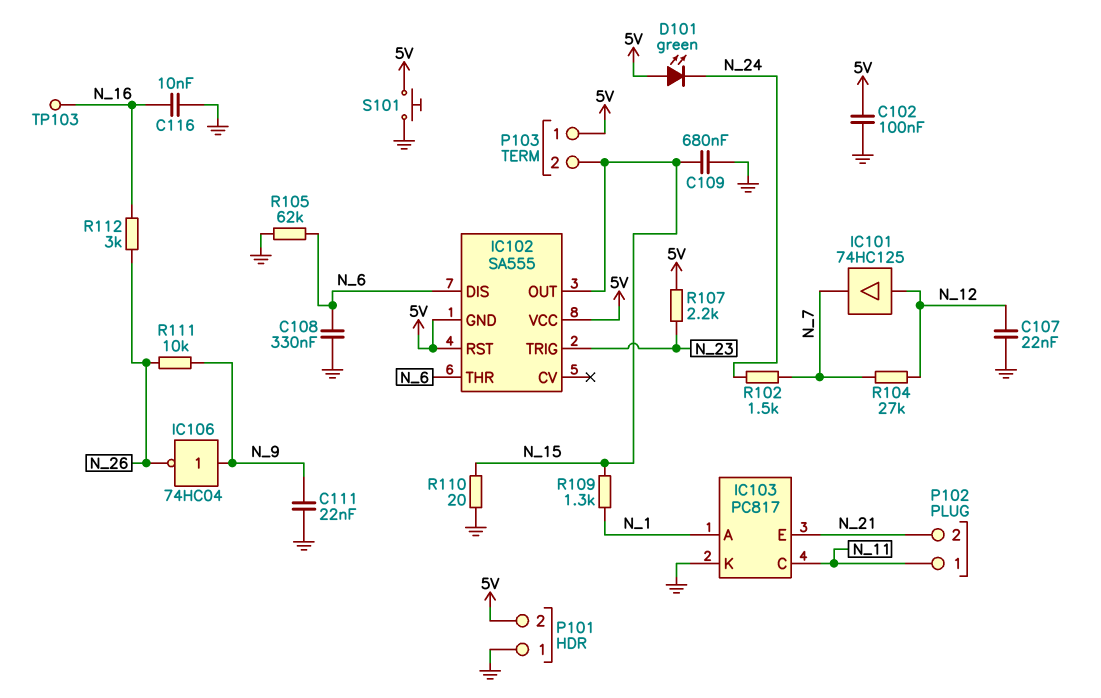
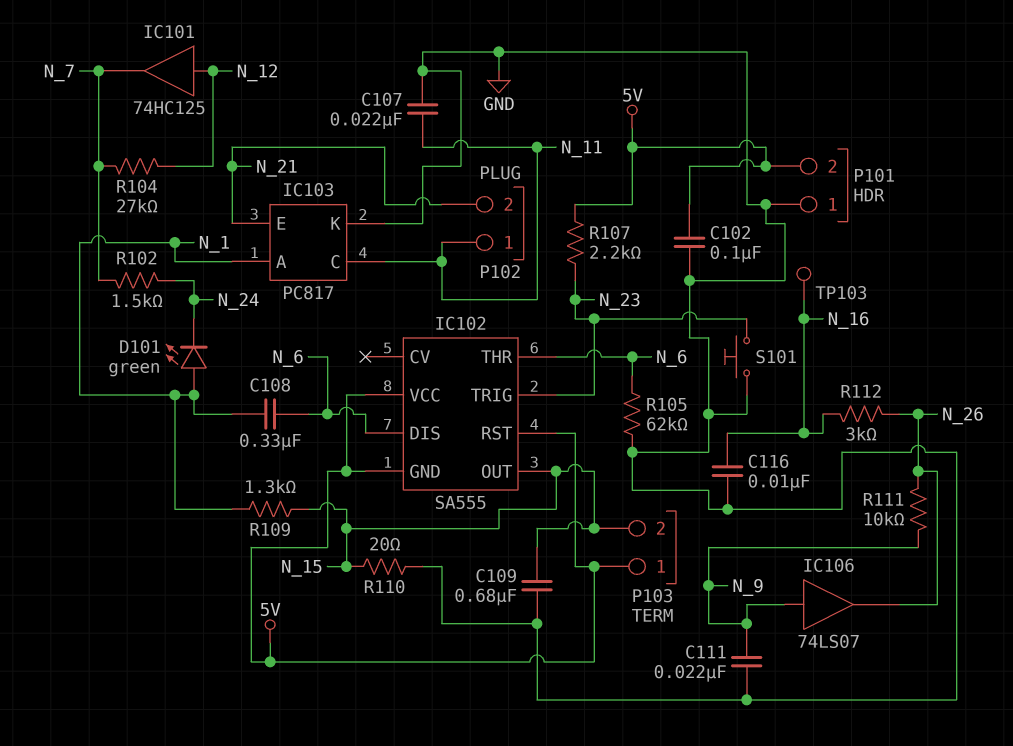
C107: 22nF (GND, N_12) -> 22nF (GND, N_11)
C108: 330nF (GND, N_6) -> 330nF (N_1, N_6)
D101: LED green (A 5V, K N_24) -> LED green (A N_1, K N_24)
IC106: NOT 74HC04 (in N_9, out N_26) -> buffer 74LS07 (in N_9, out N_26)
S101: button (5V, GND) -> button (GND, N_23)

